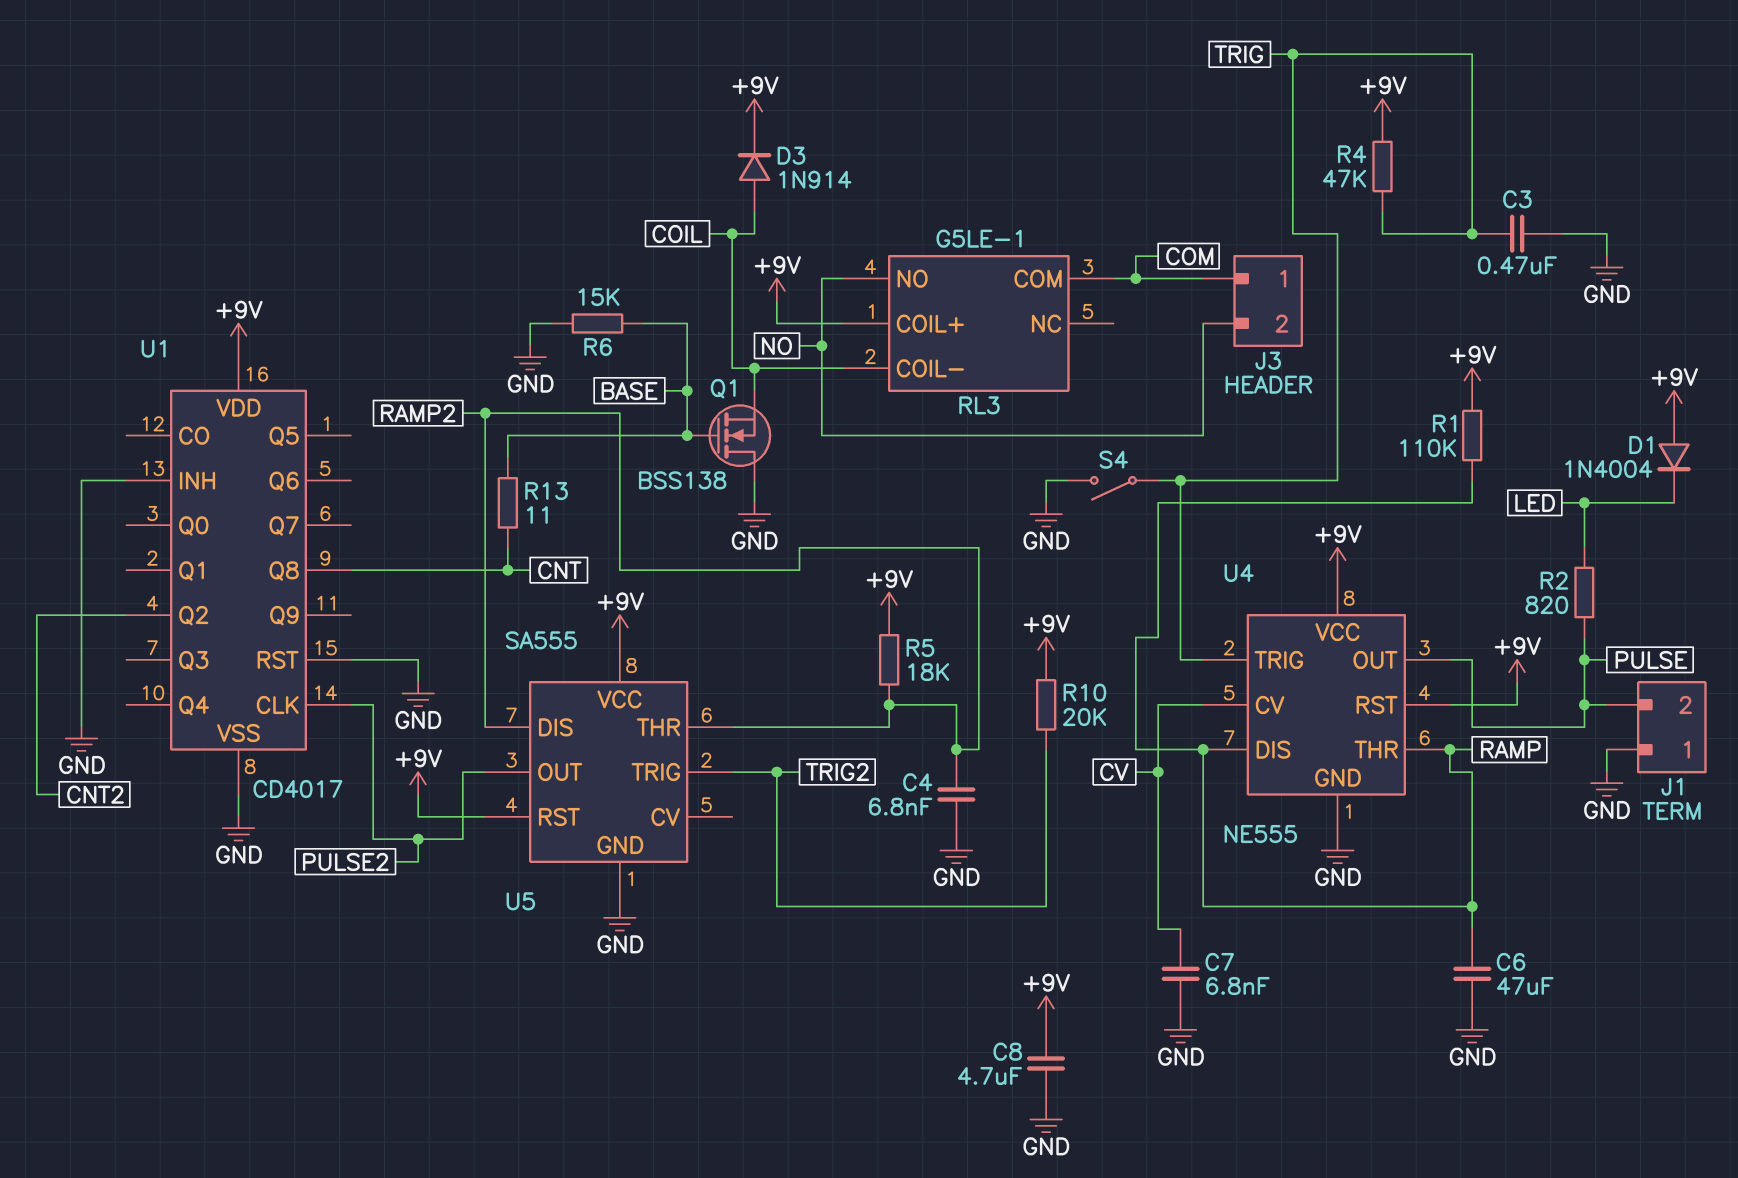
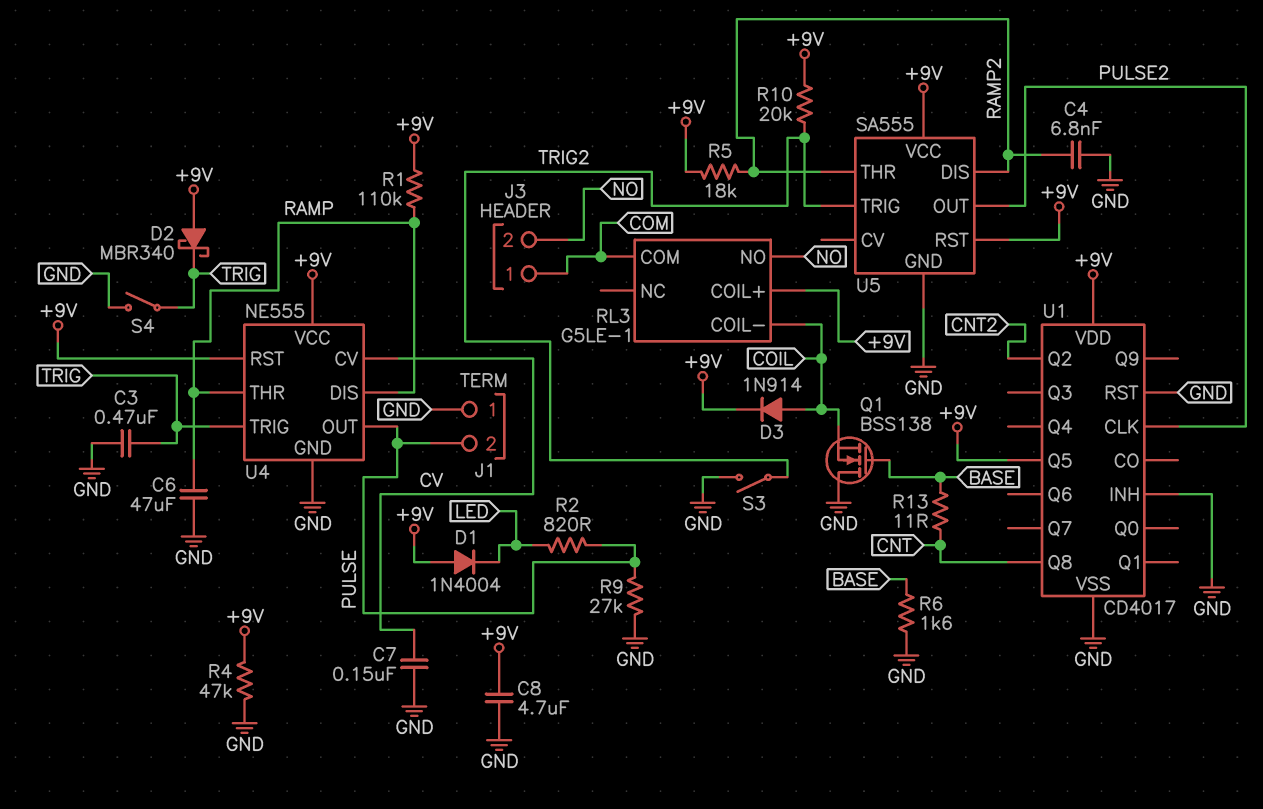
C7: 6.8nF (CV, GND) -> 150nF (CV, GND)
D2: none -> schottky MBR340 (A +9V, K TRIG)
R4: 47k (+9V, TRIG) -> 47k (+9V, GND)
R6: 15k (BASE, GND) -> 1.6k (BASE, GND)
R9: none -> 27k (GND, PULSE)
S3: none -> switch (GND, TRIG2)
U1 pin Q5: none -> +9V

